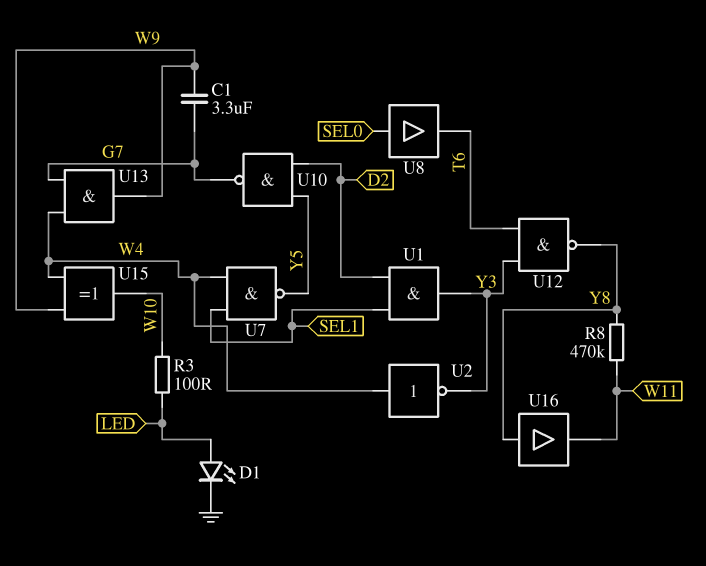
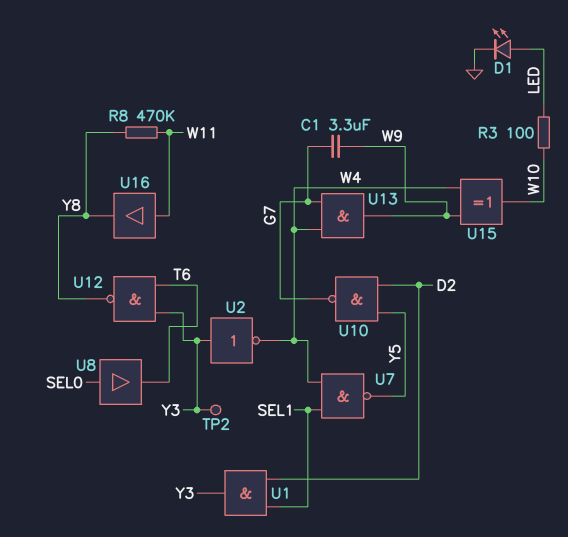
TP2: none -> test point (Y3)
U2: NOT (in W4, out Y3) -> NOT (in Y3, out W4)
U16: buffer (in Y8, out W11) -> buffer (in W11, out Y8)

